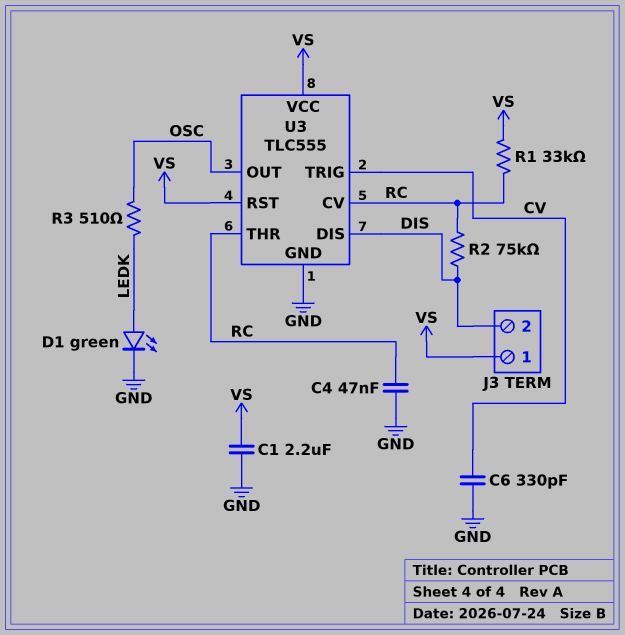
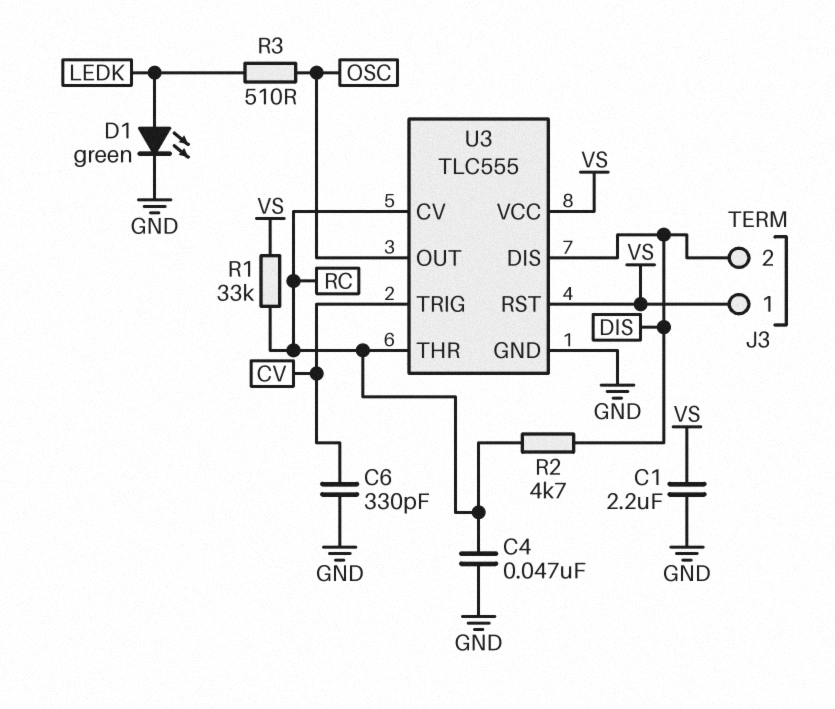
R2: 75k (DIS, RC) -> 4.7k (DIS, RC)

